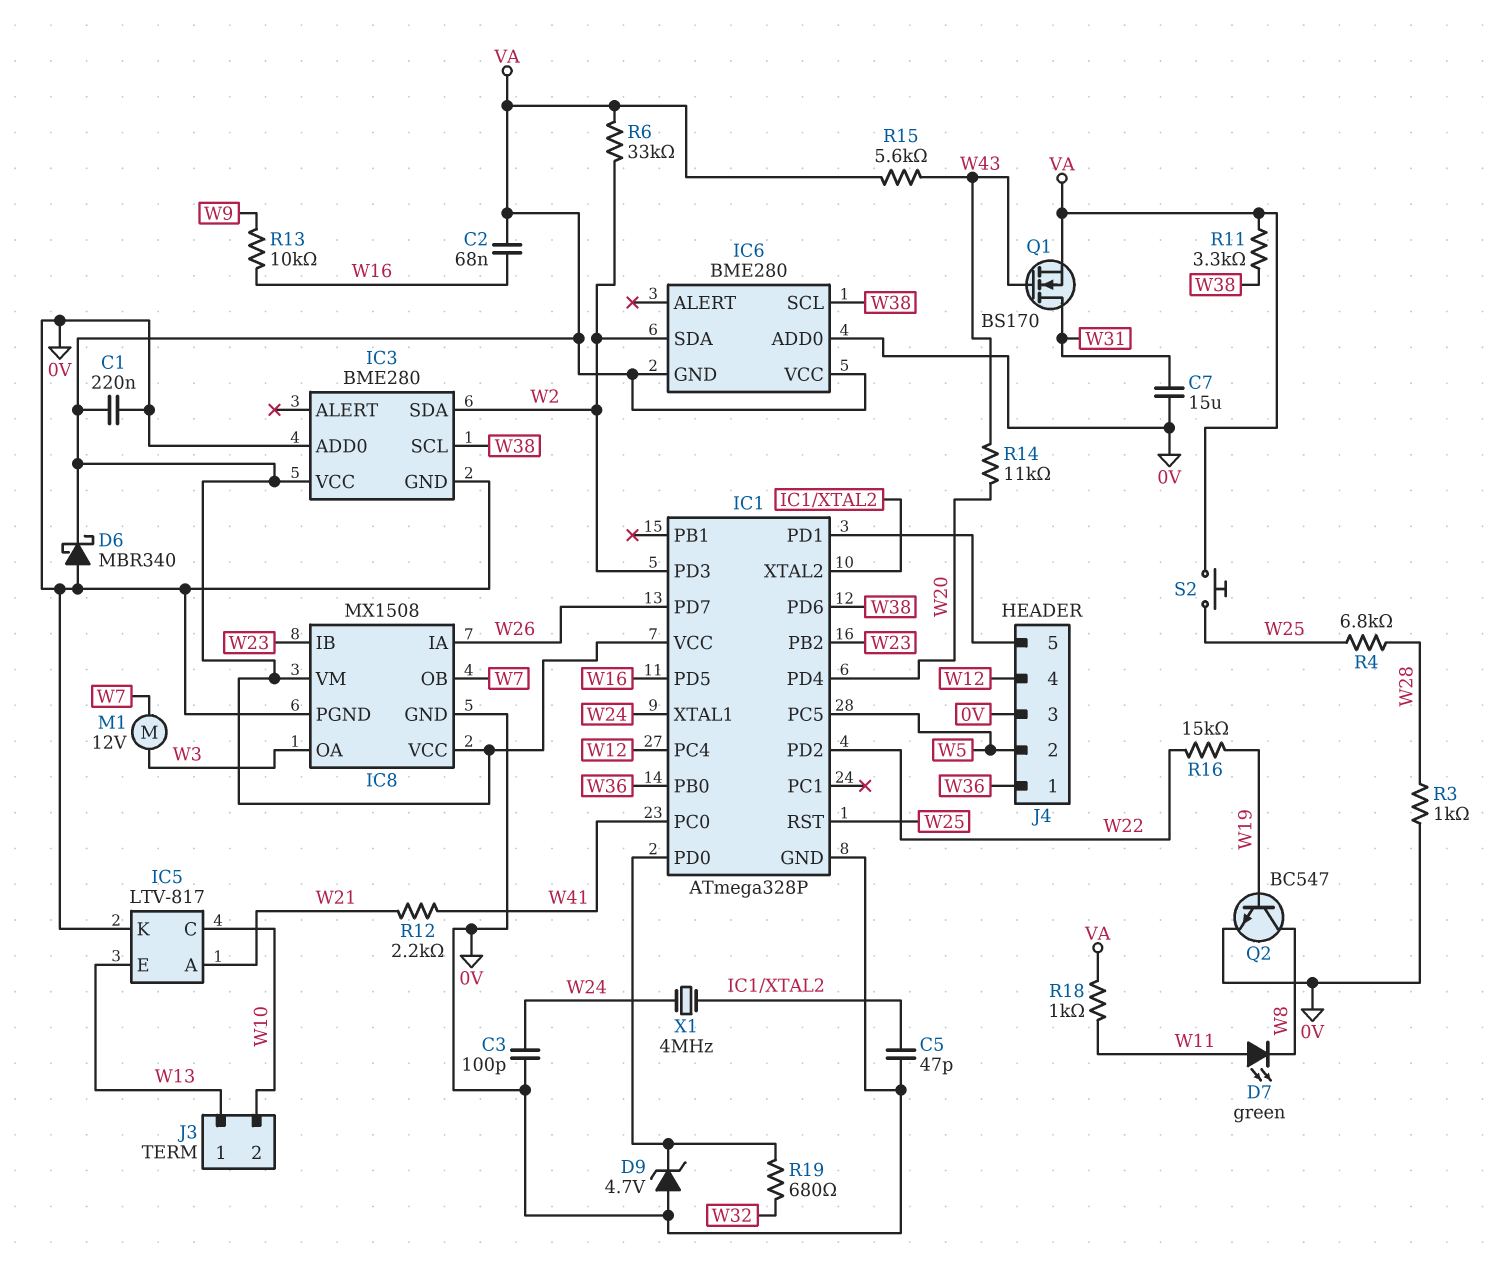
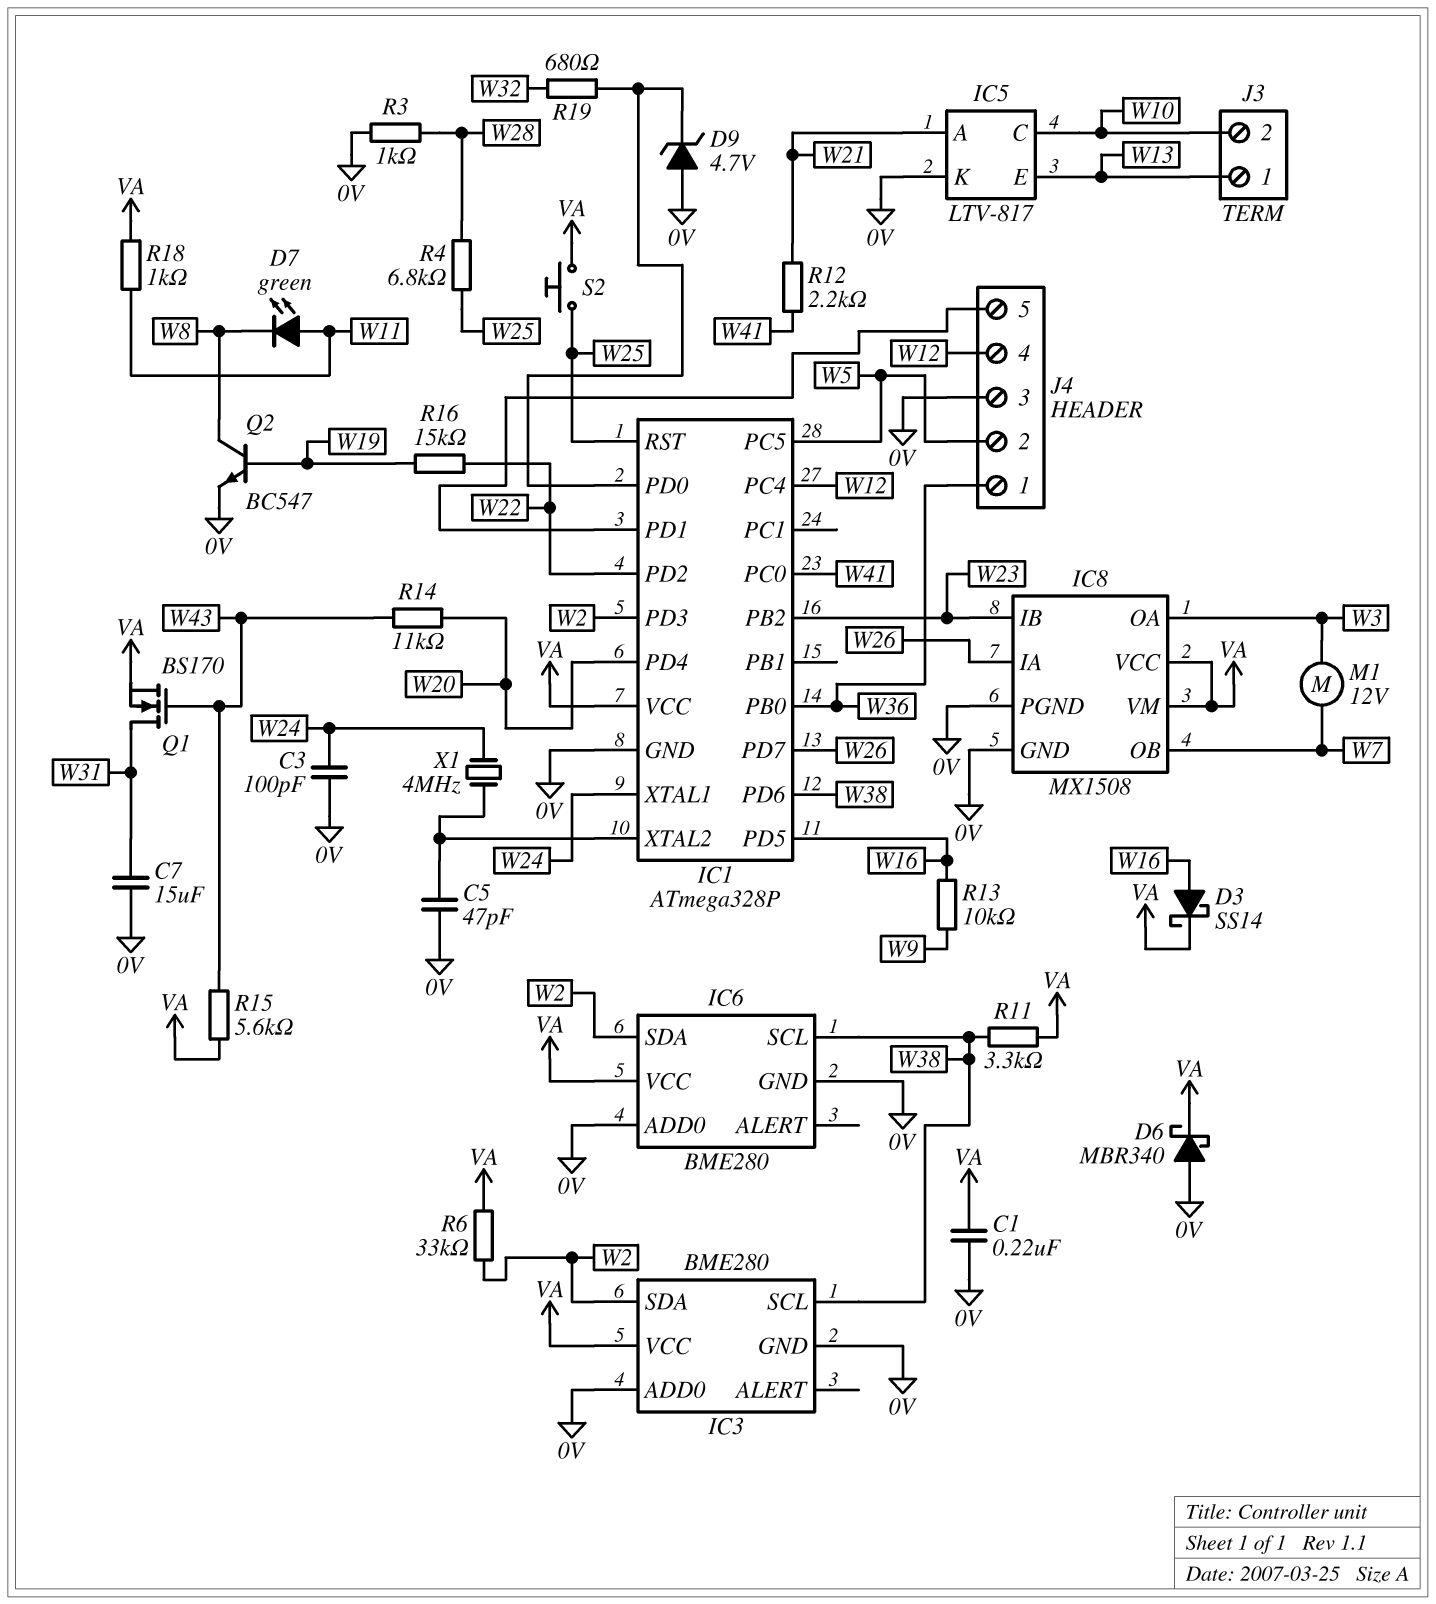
C2: 68nF (VA, W16) -> none
D3: none -> schottky SS14 (A W16, K VA)
IC6 pin GND: VA -> 0V

